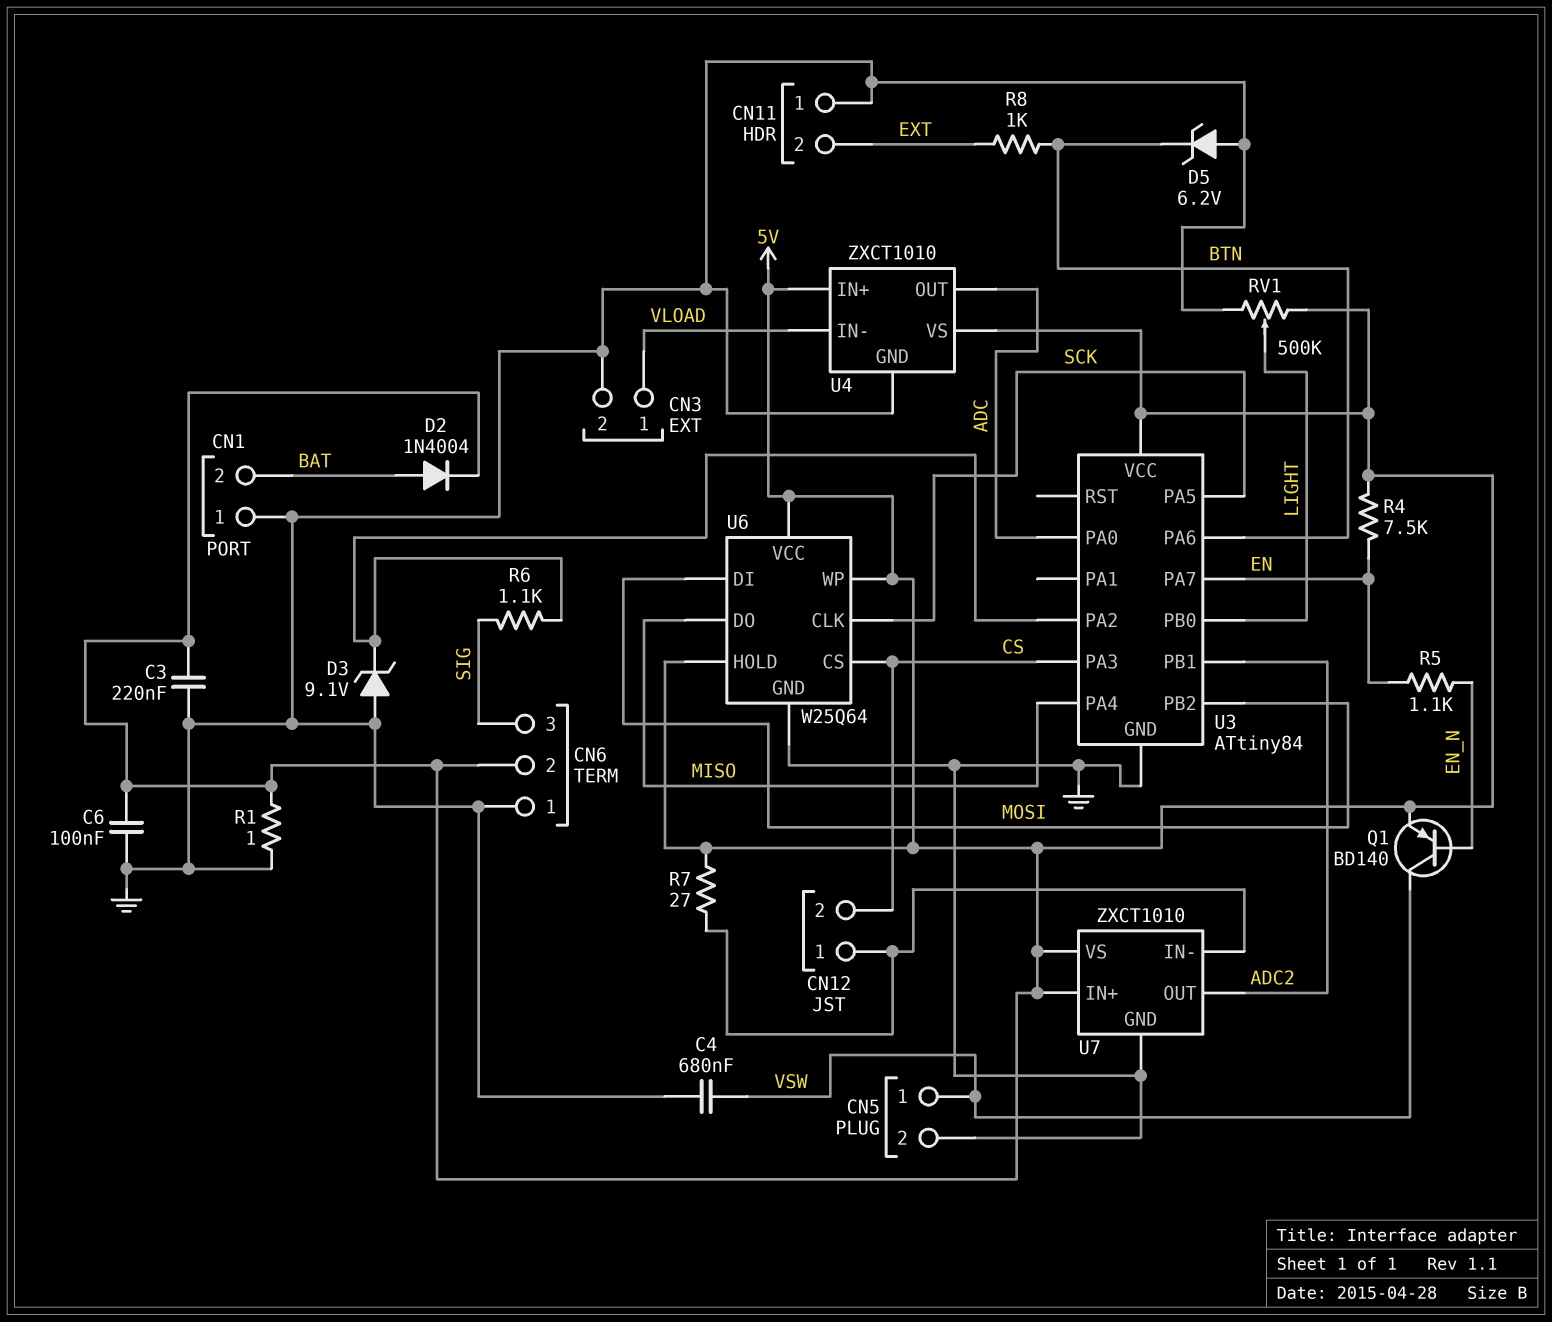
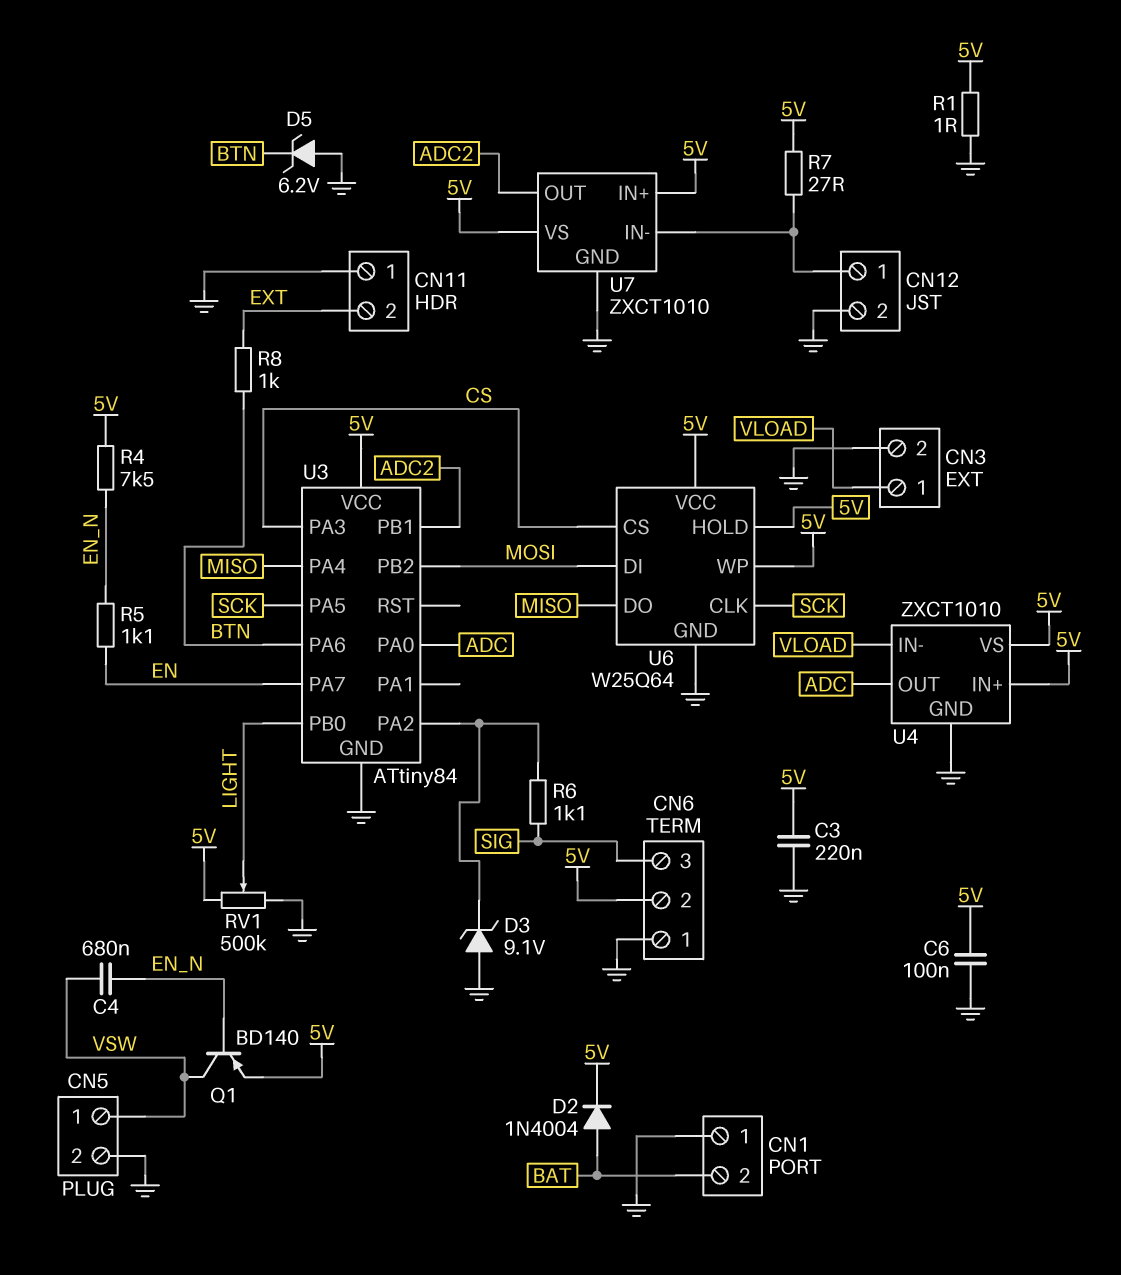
C4: 680nF (GND, VSW) -> 680nF (EN_N, VSW)
CN12 pin 2: CS -> GND
R4: 7.5k (5V, EN) -> 7.5k (5V, EN_N)

